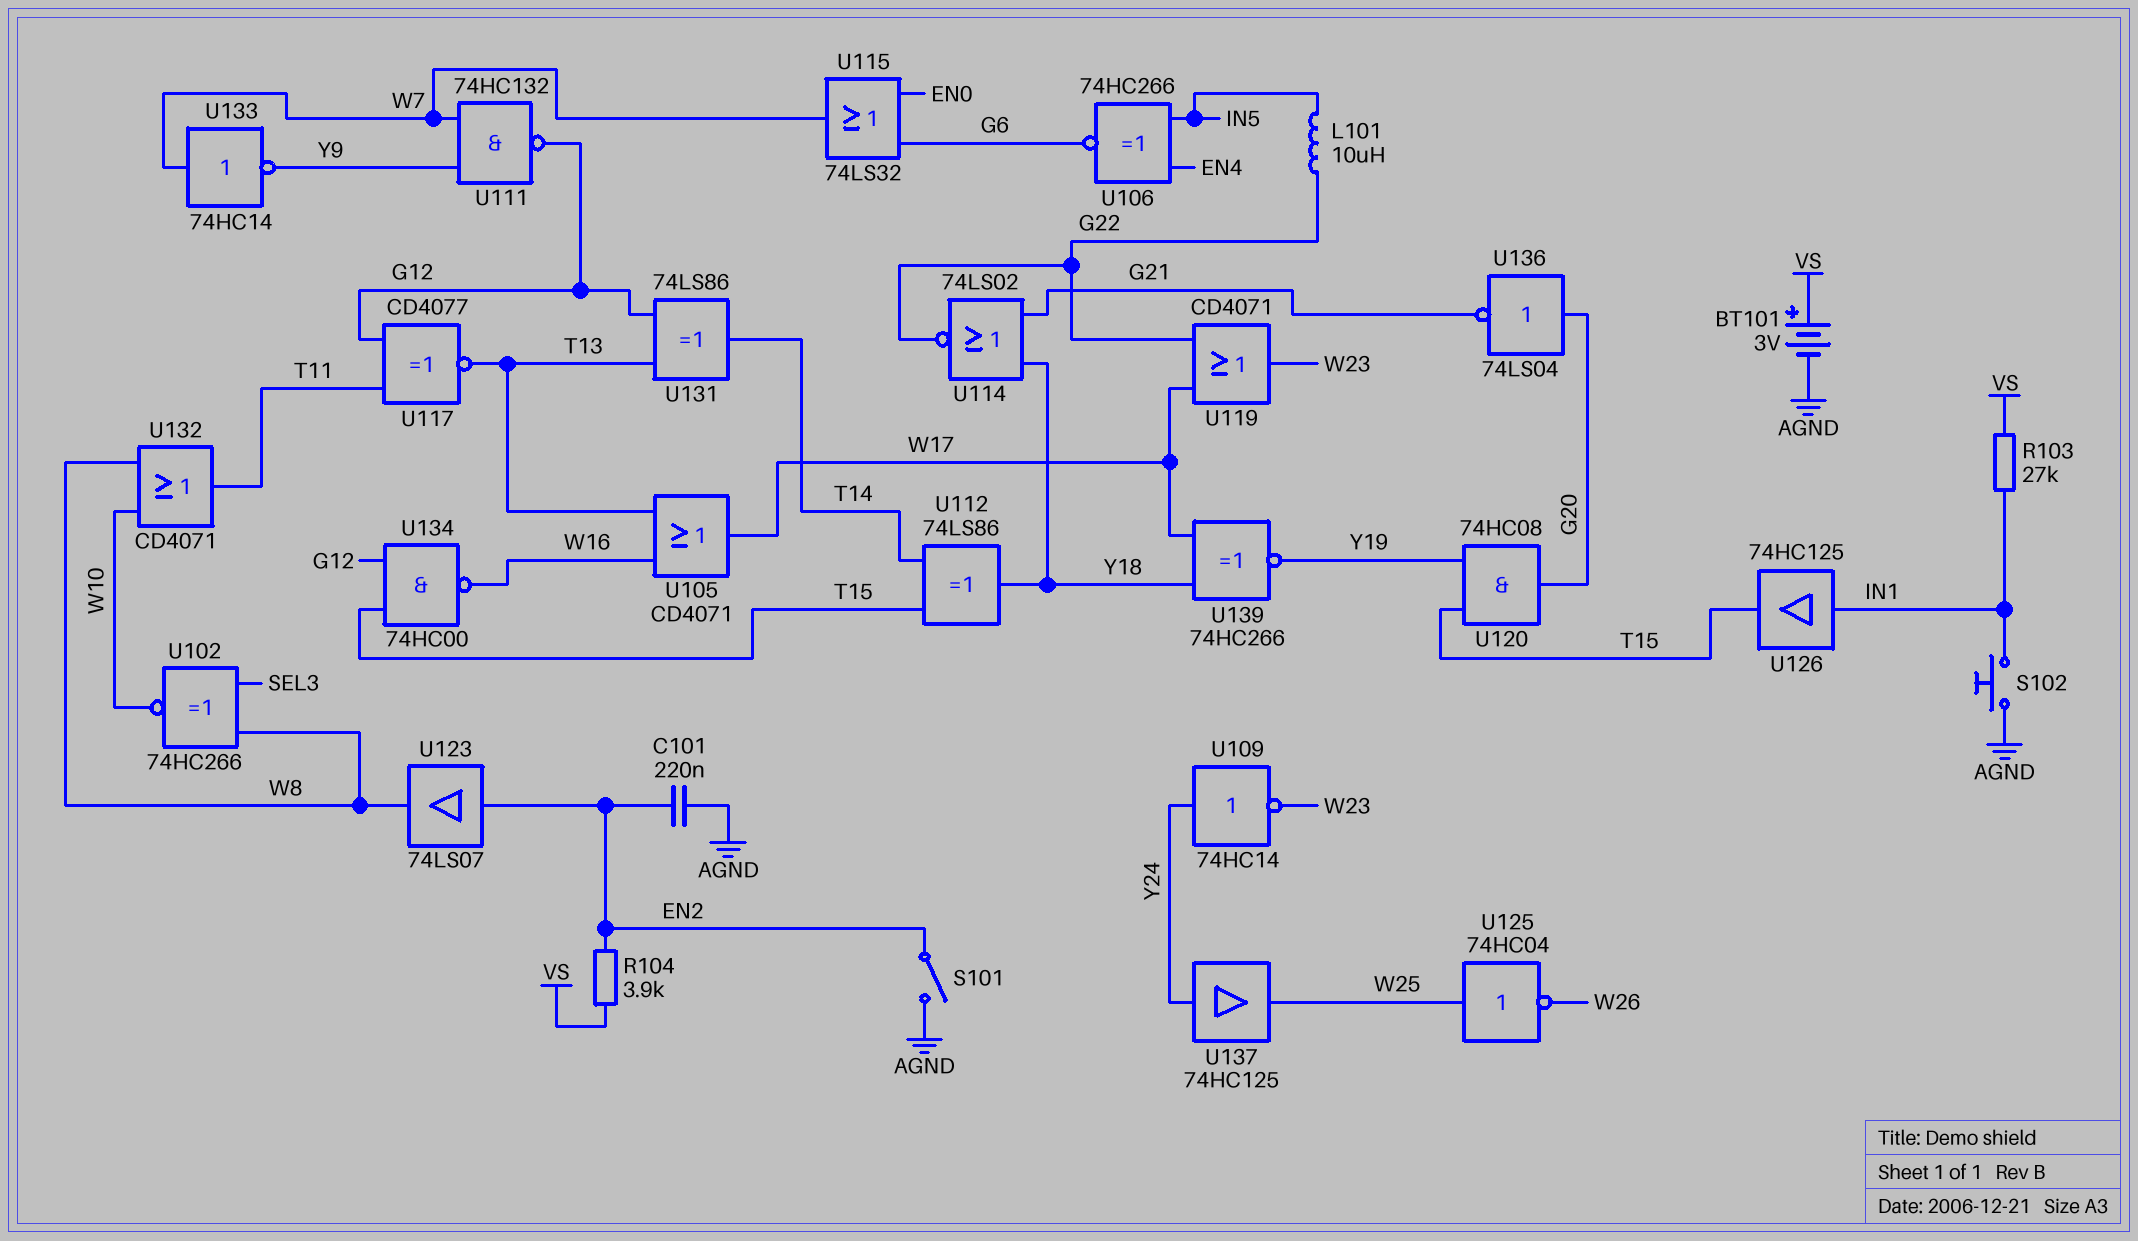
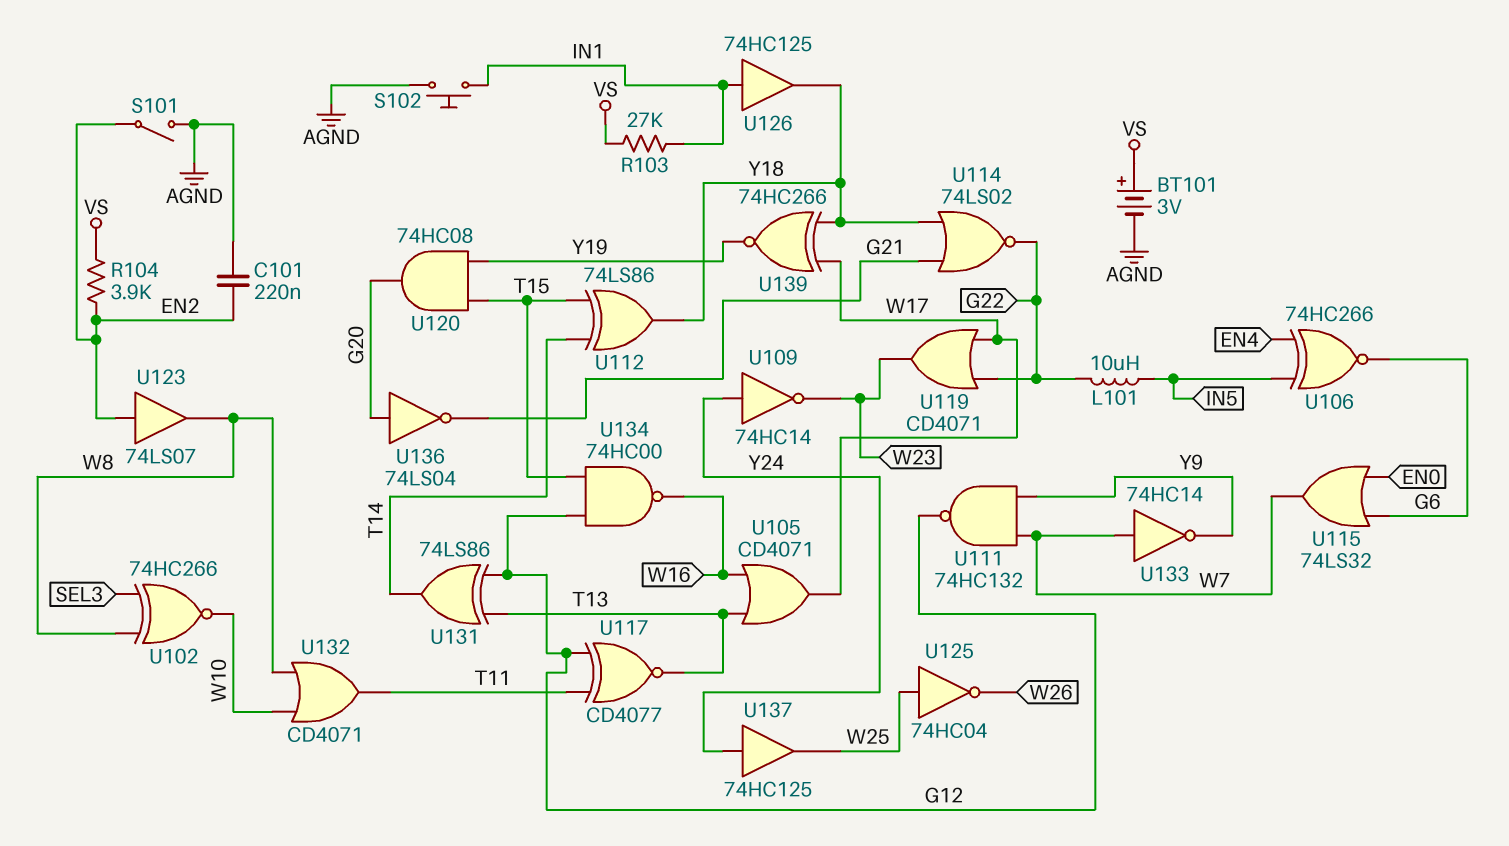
U126: buffer 74HC125 (in IN1, out T15) -> buffer 74HC125 (in IN1, out Y18)

